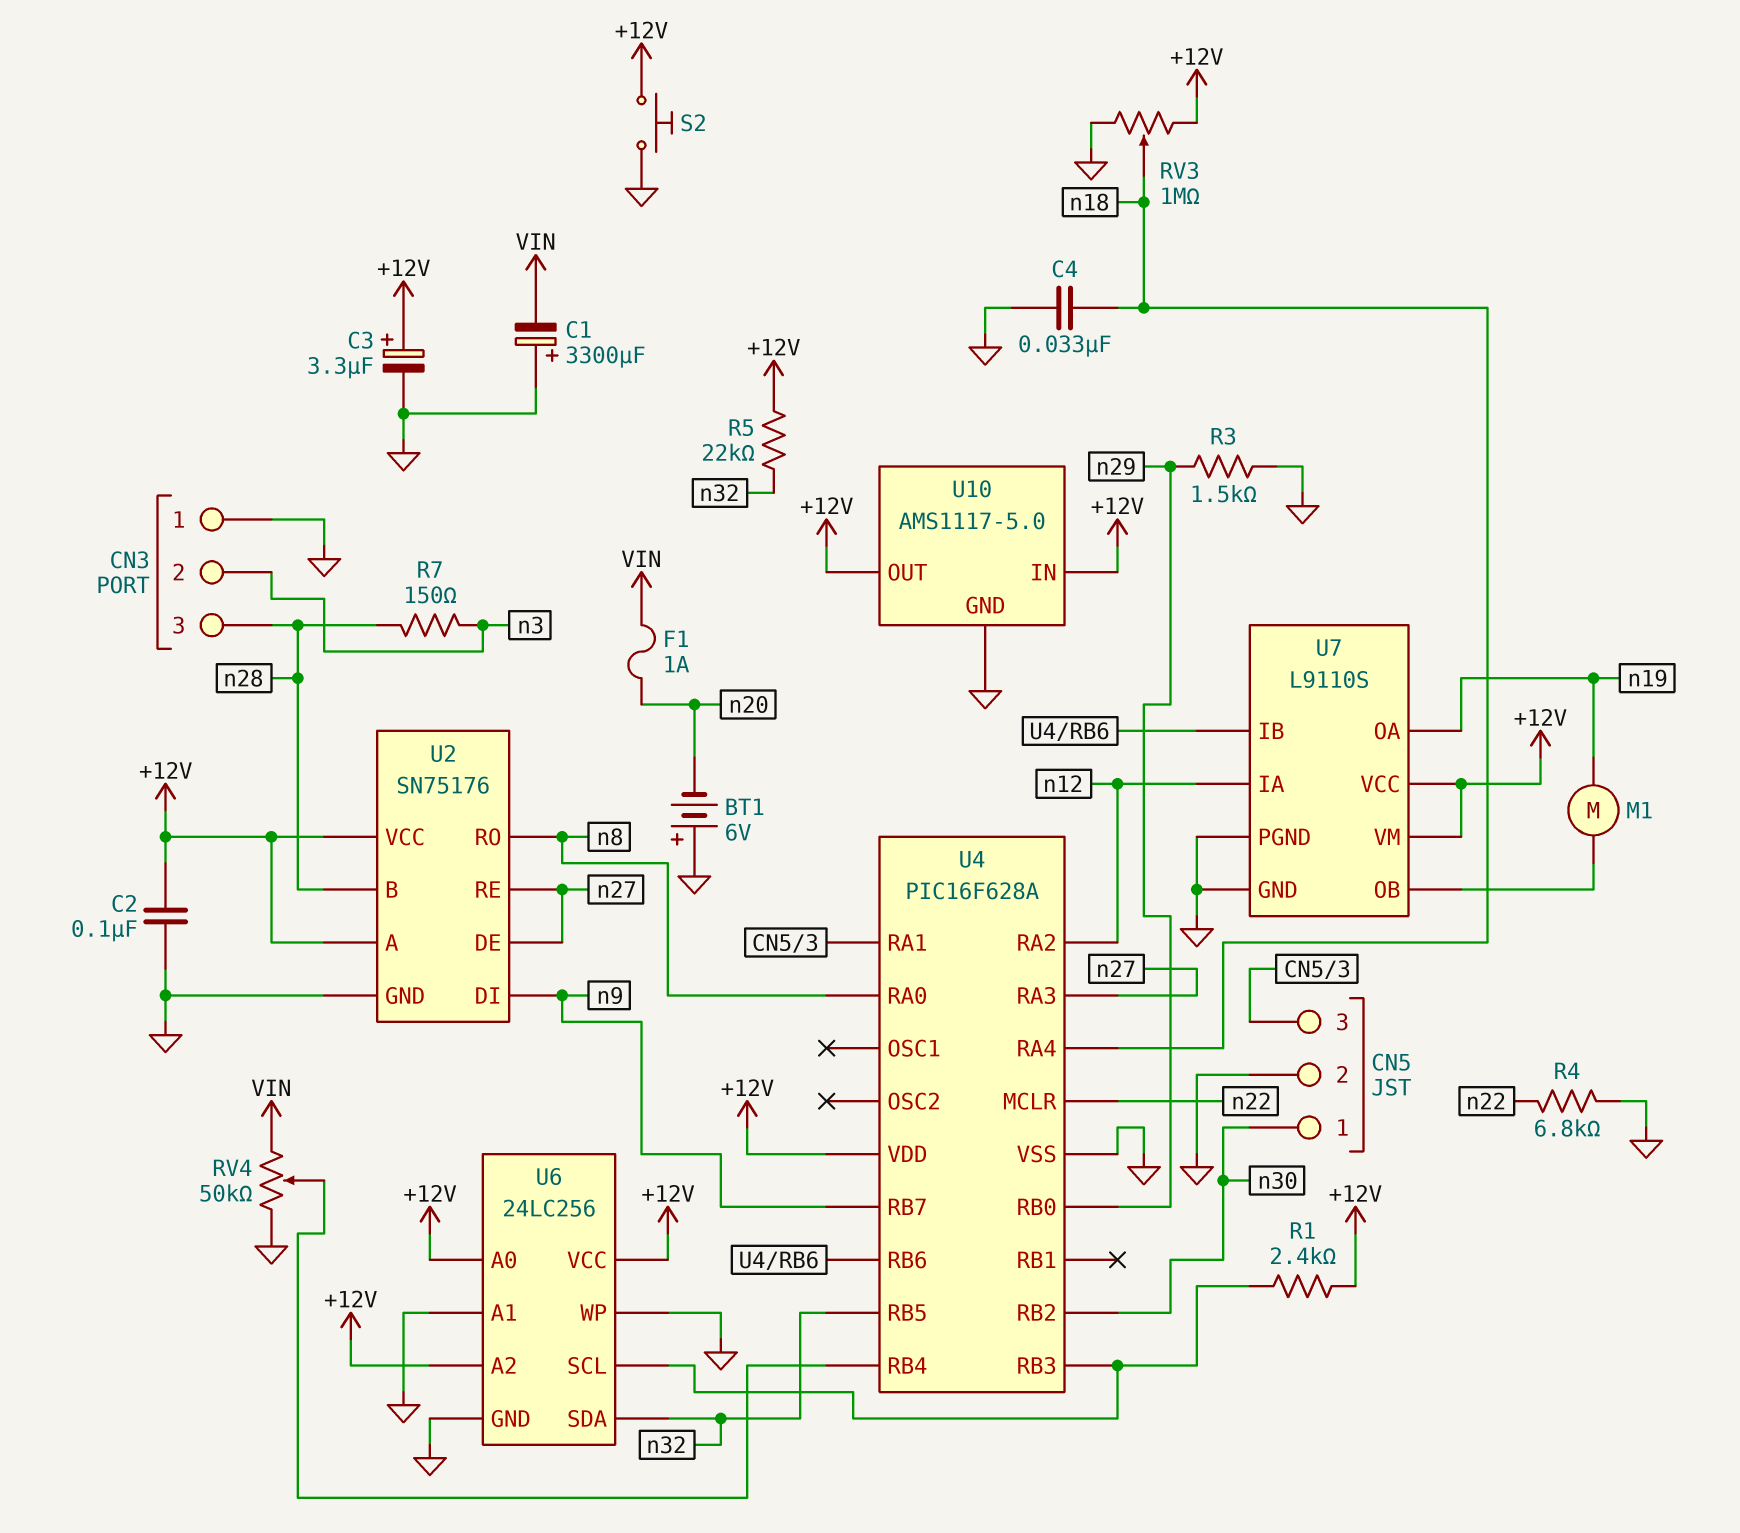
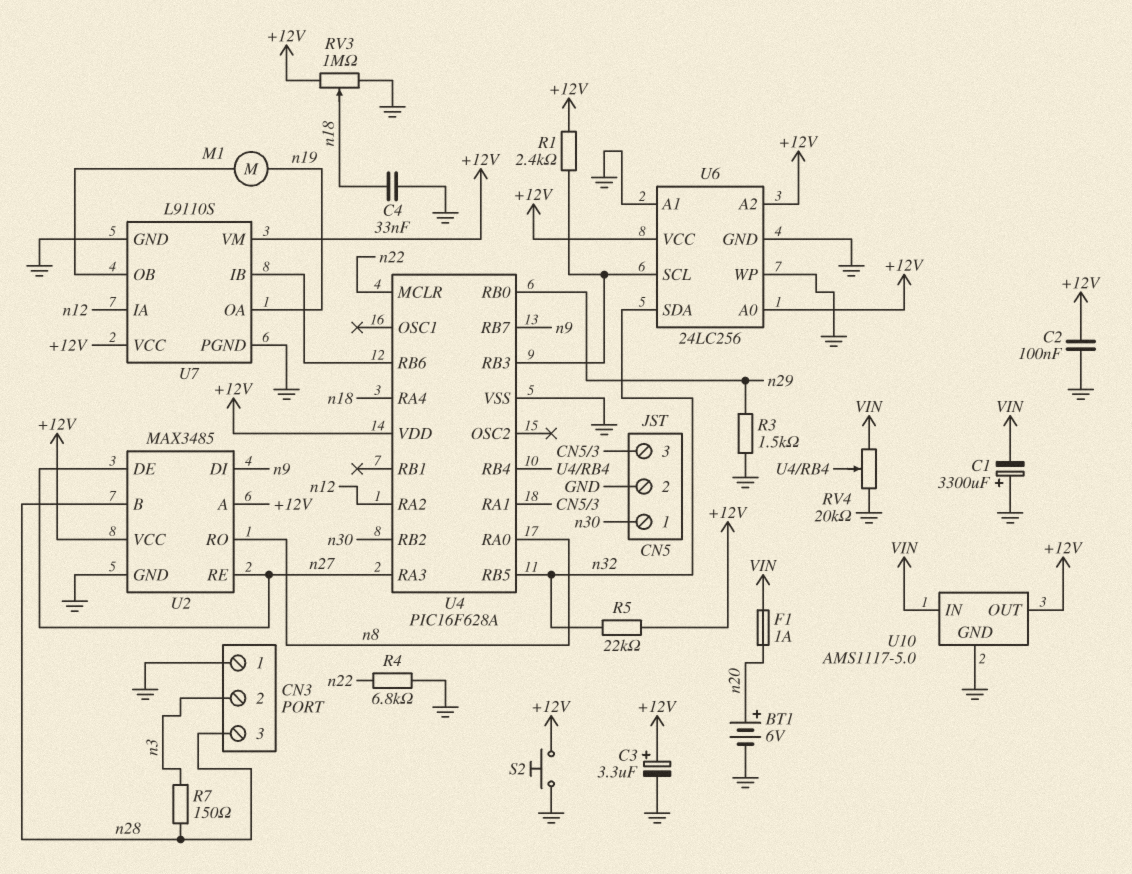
BT1: 6V (plus GND, minus n20) -> 6V (plus n20, minus GND)
RV4: 50k (GND, VIN, wiper U4/RB4) -> 20k (GND, VIN, wiper U4/RB4)
U2: SN75176 -> MAX3485
U10 pin IN: +12V -> VIN

